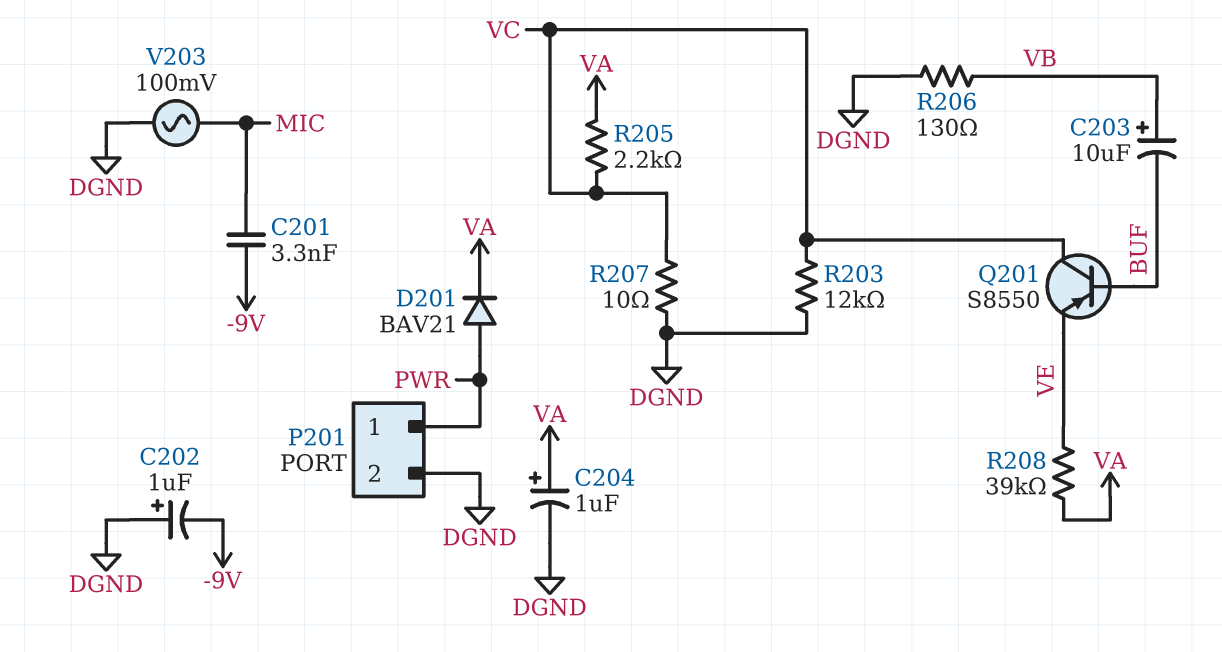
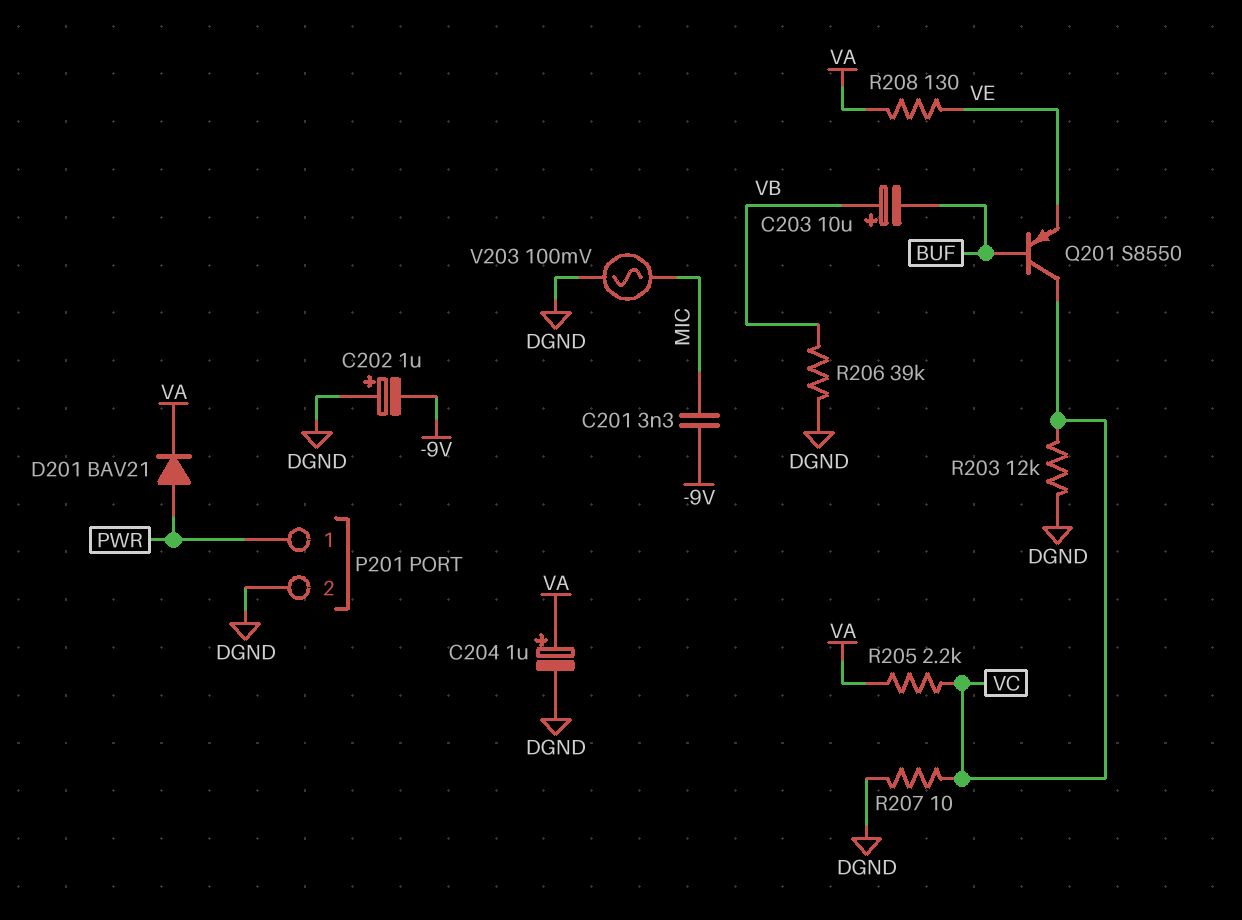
R206: 130 (DGND, VB) -> 39k (DGND, VB)
R208: 39k (VA, VE) -> 130 (VA, VE)

